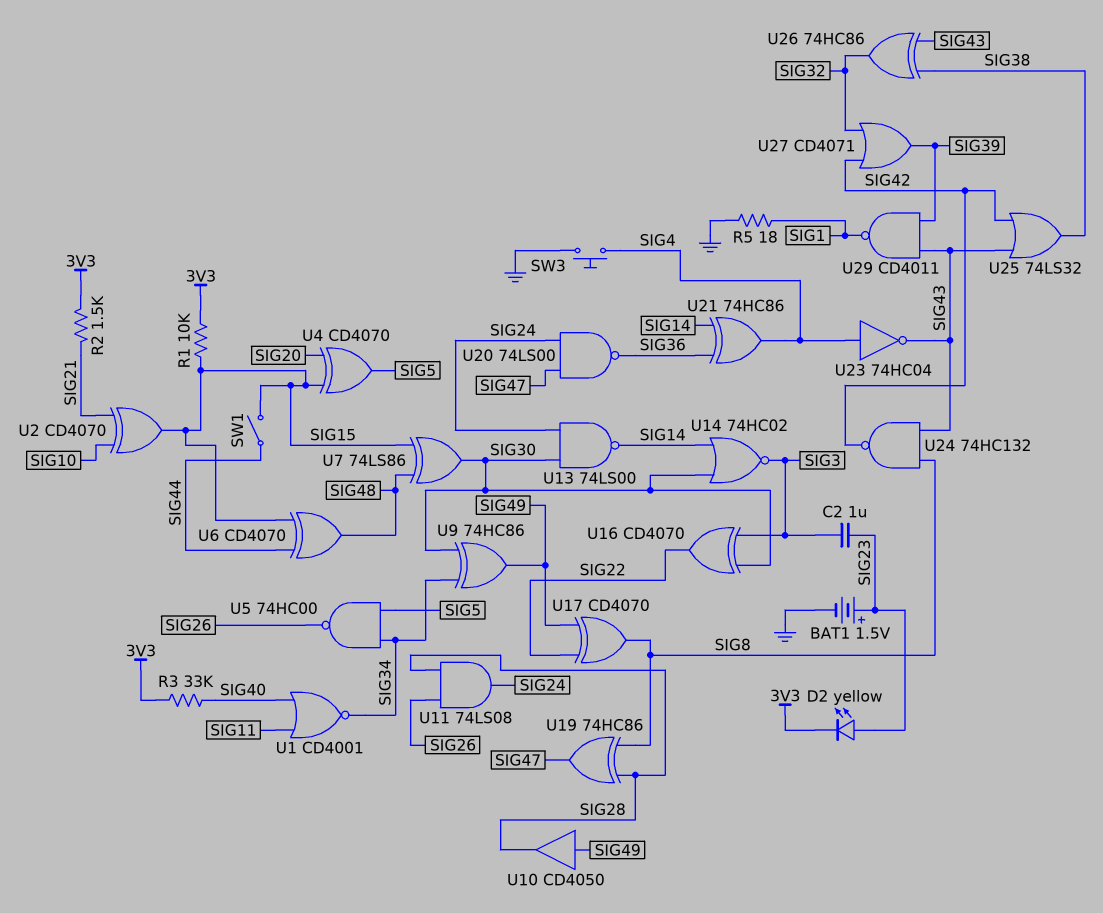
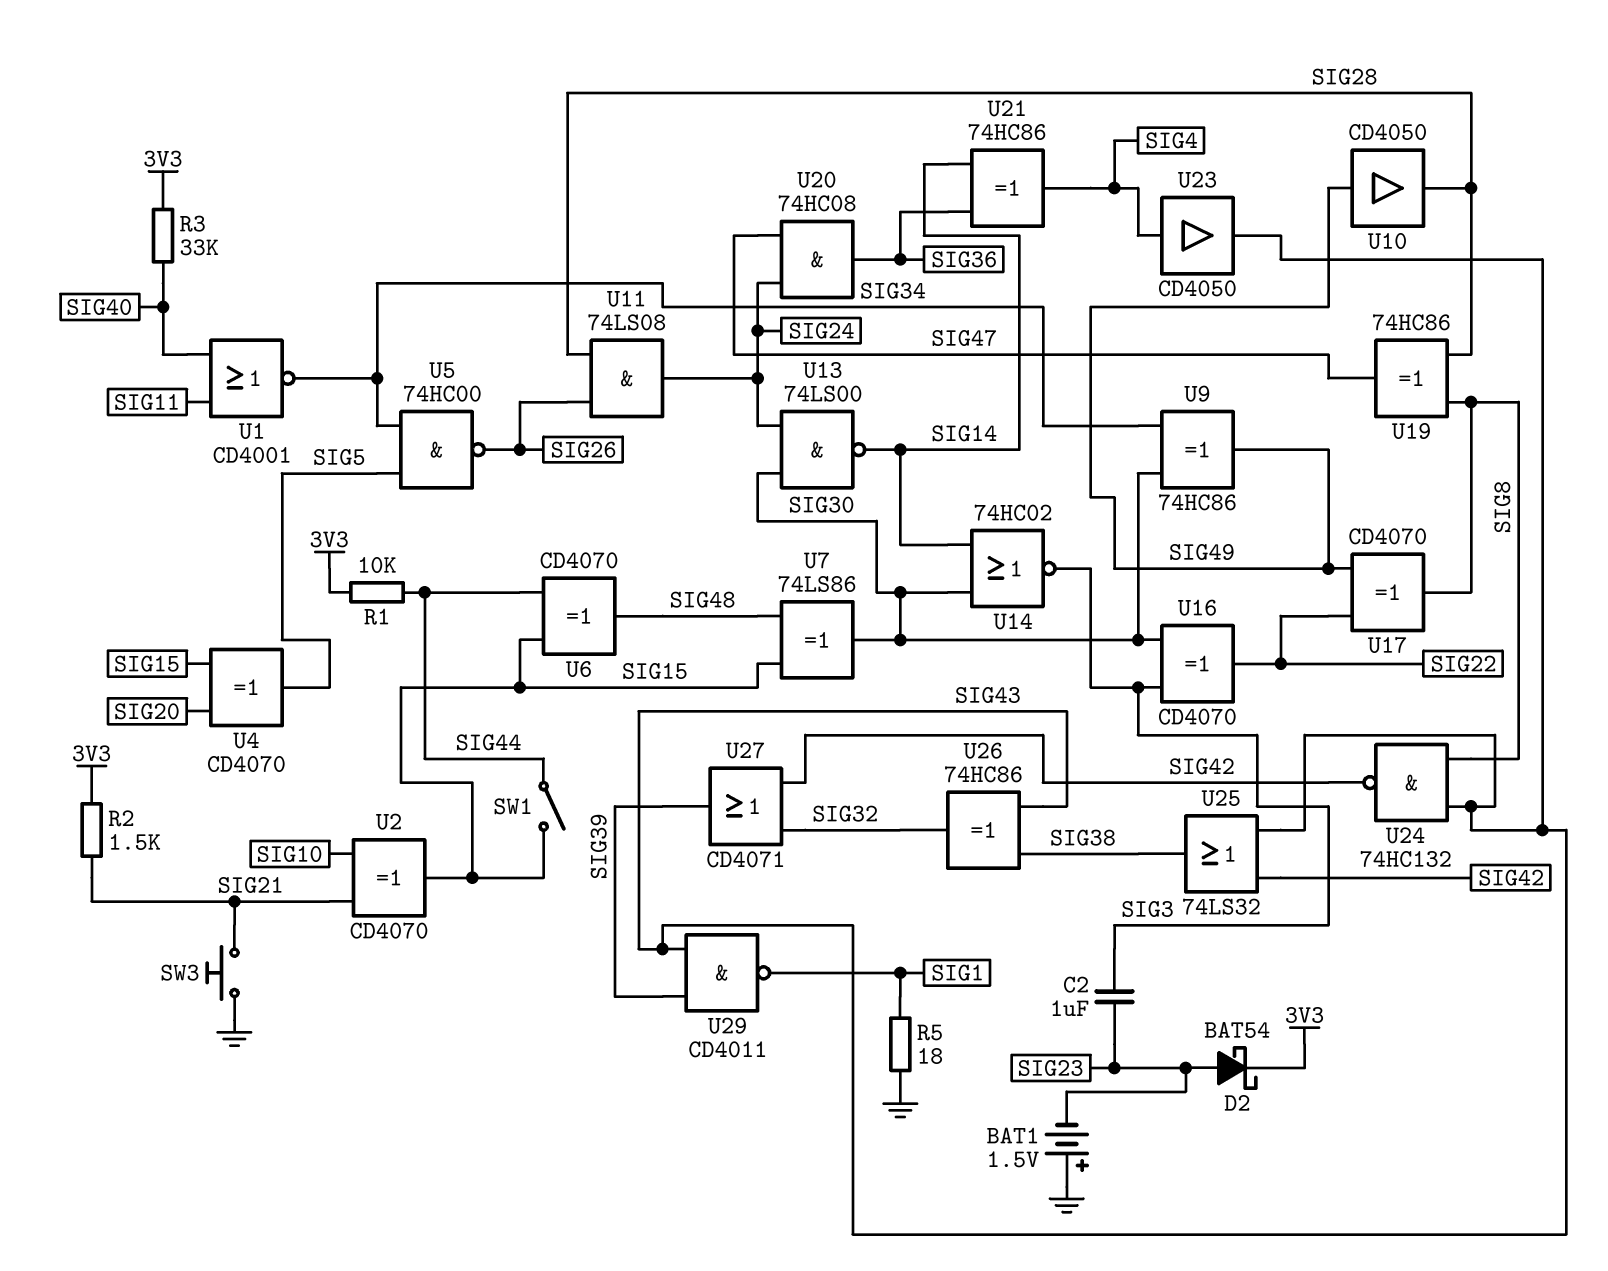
BAT1: 1.5V (plus SIG23, minus GND) -> 1.5V (plus GND, minus SIG23)
D2: LED yellow (A SIG23, K 3V3) -> schottky BAT54 (A SIG23, K 3V3)
R1: 10k (3V3, SIG15) -> 10k (3V3, SIG44)
SW3: button (GND, SIG4) -> button (GND, SIG21)
U20: NAND 74LS00 (in SIG24, in SIG47, out SIG36) -> AND 74HC08 (in SIG24, in SIG47, out SIG36)
U23: NOT 74HC04 (in SIG4, out SIG43) -> buffer CD4050 (in SIG4, out SIG43)

